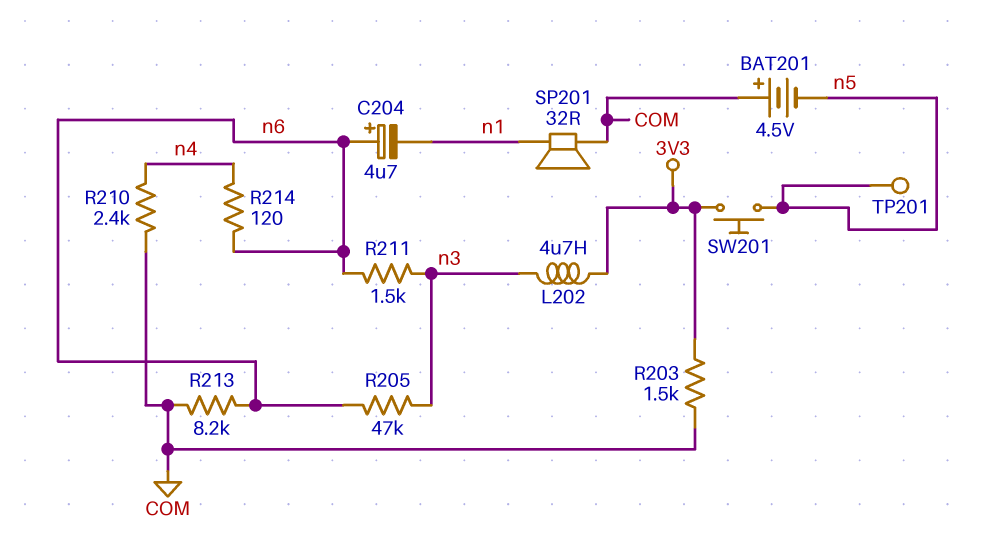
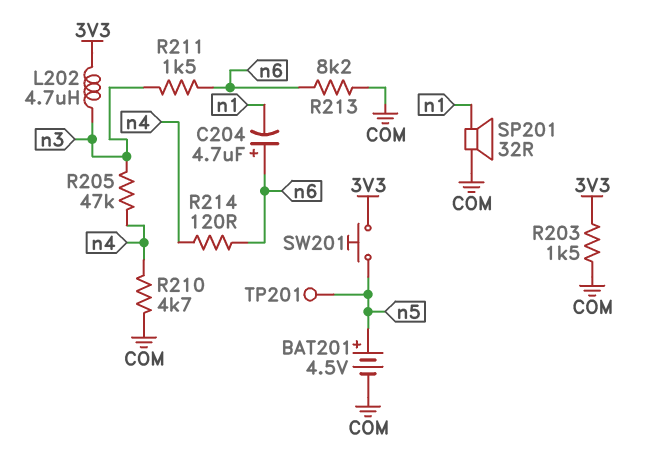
BAT201: 4.5V (plus COM, minus n5) -> 4.5V (plus n5, minus COM)
R205: 47k (n3, n6) -> 47k (n3, n4)
R210: 2.4k (COM, n4) -> 4.7k (COM, n4)

